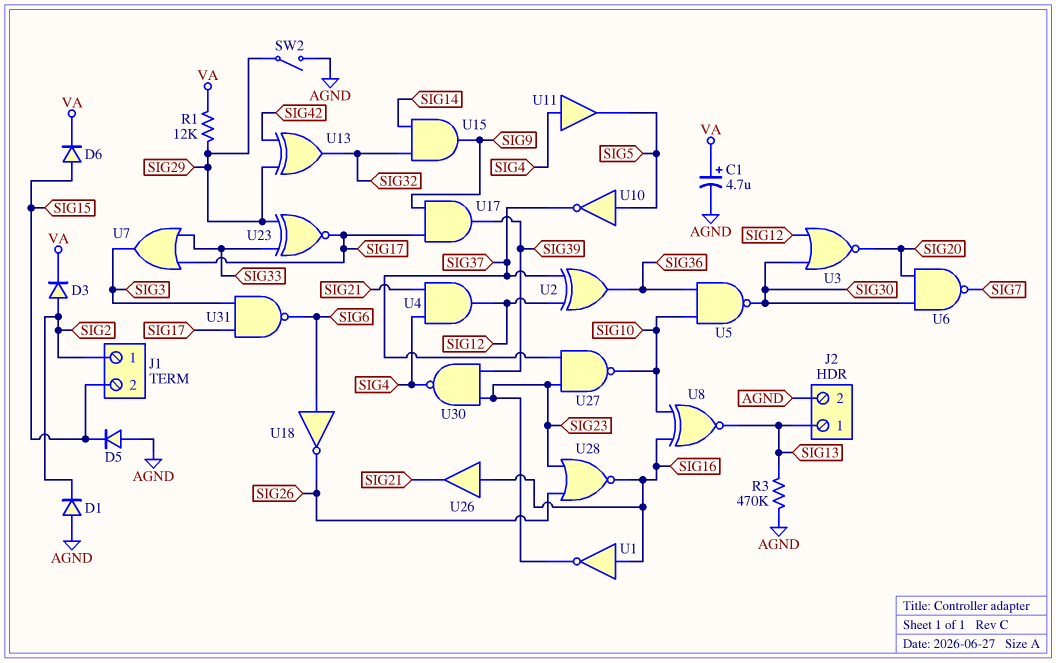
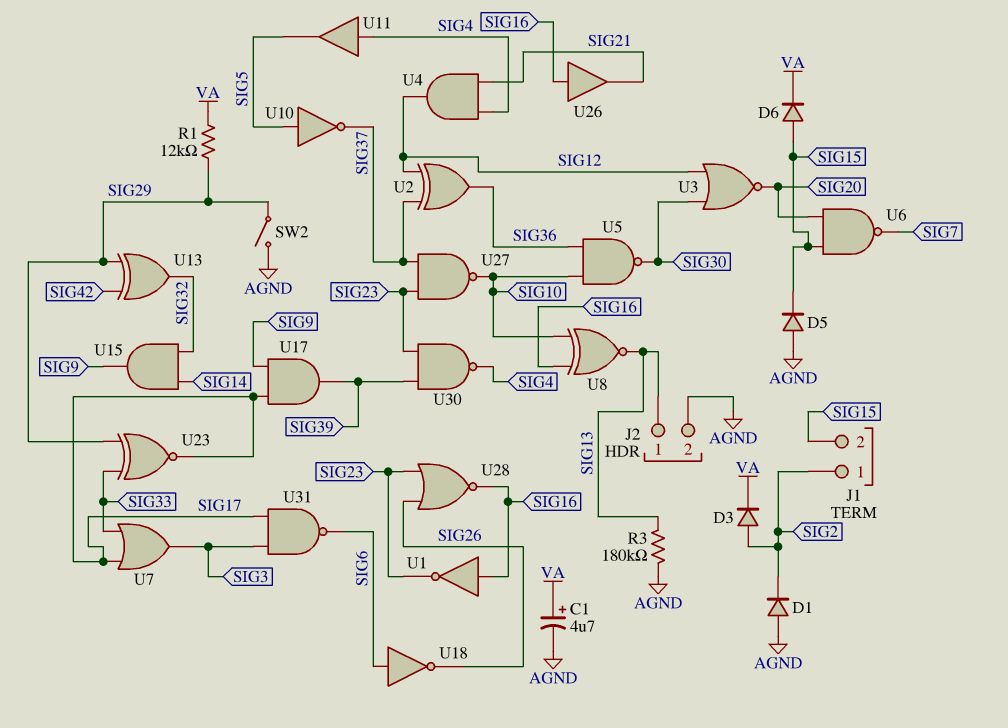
R3: 470k (AGND, SIG13) -> 180k (AGND, SIG13)
U6: NAND (in SIG20, in SIG30, out SIG7) -> NAND (in SIG15, in SIG20, out SIG7)

